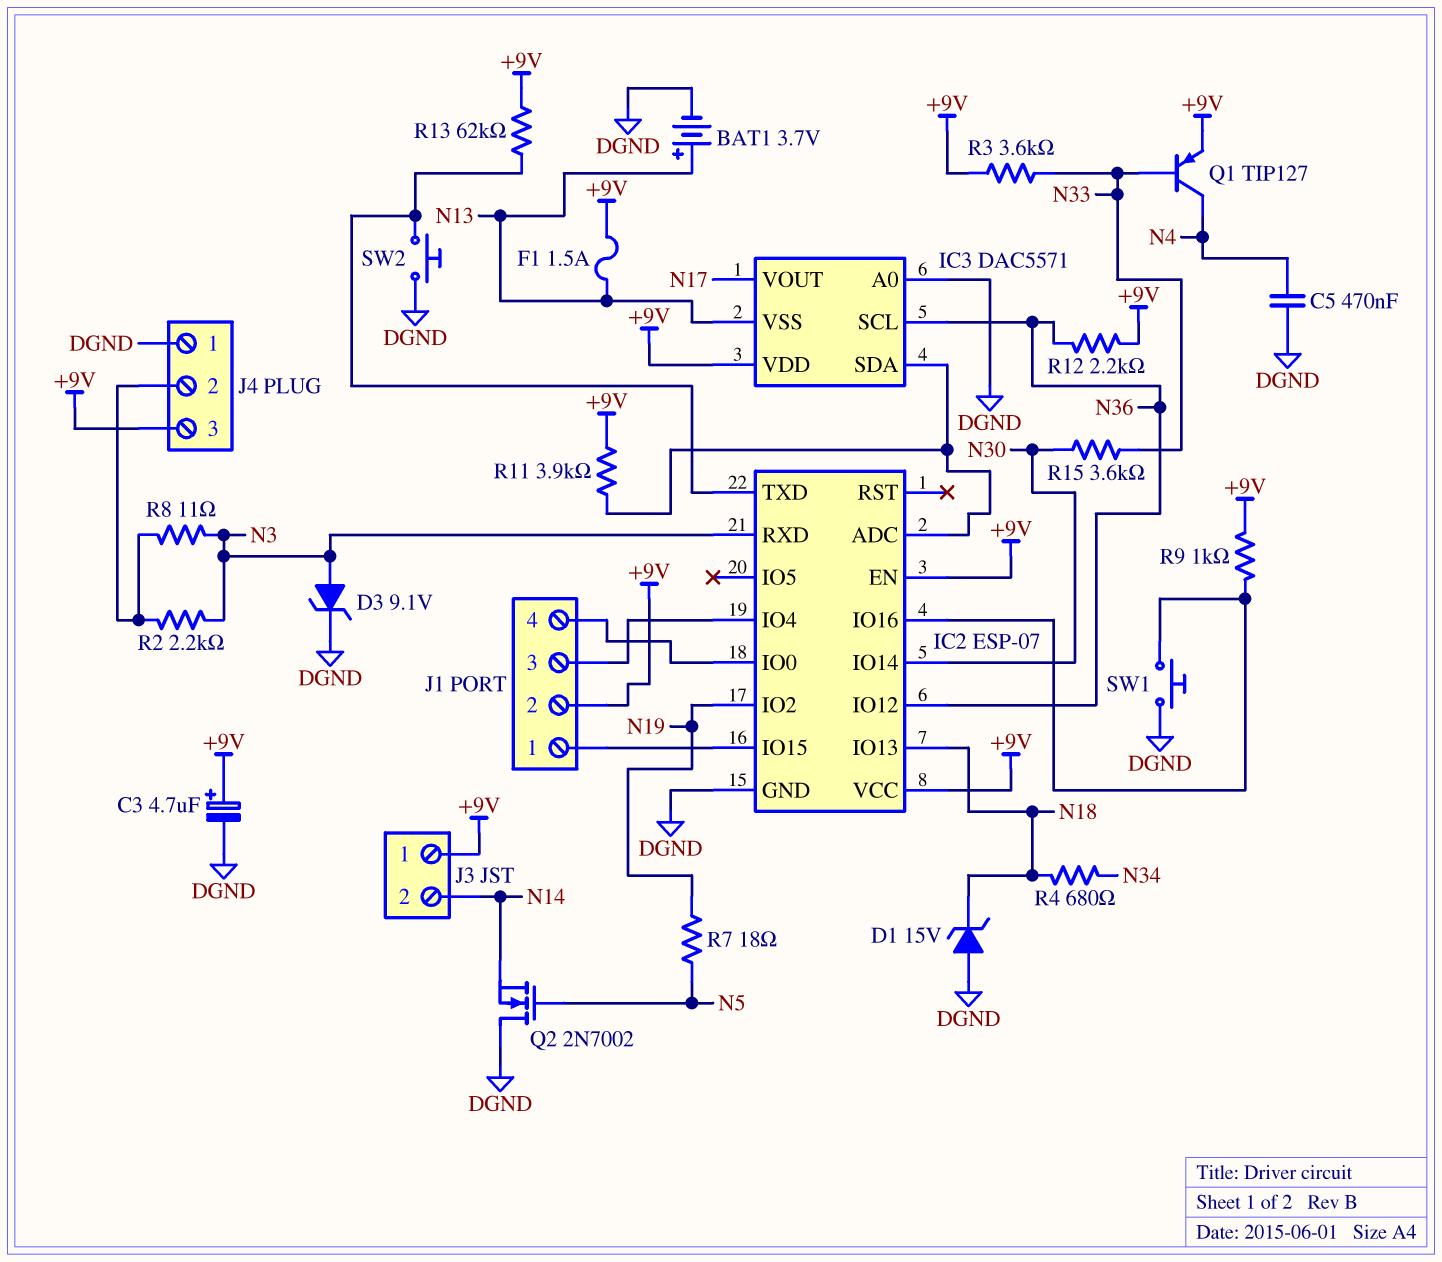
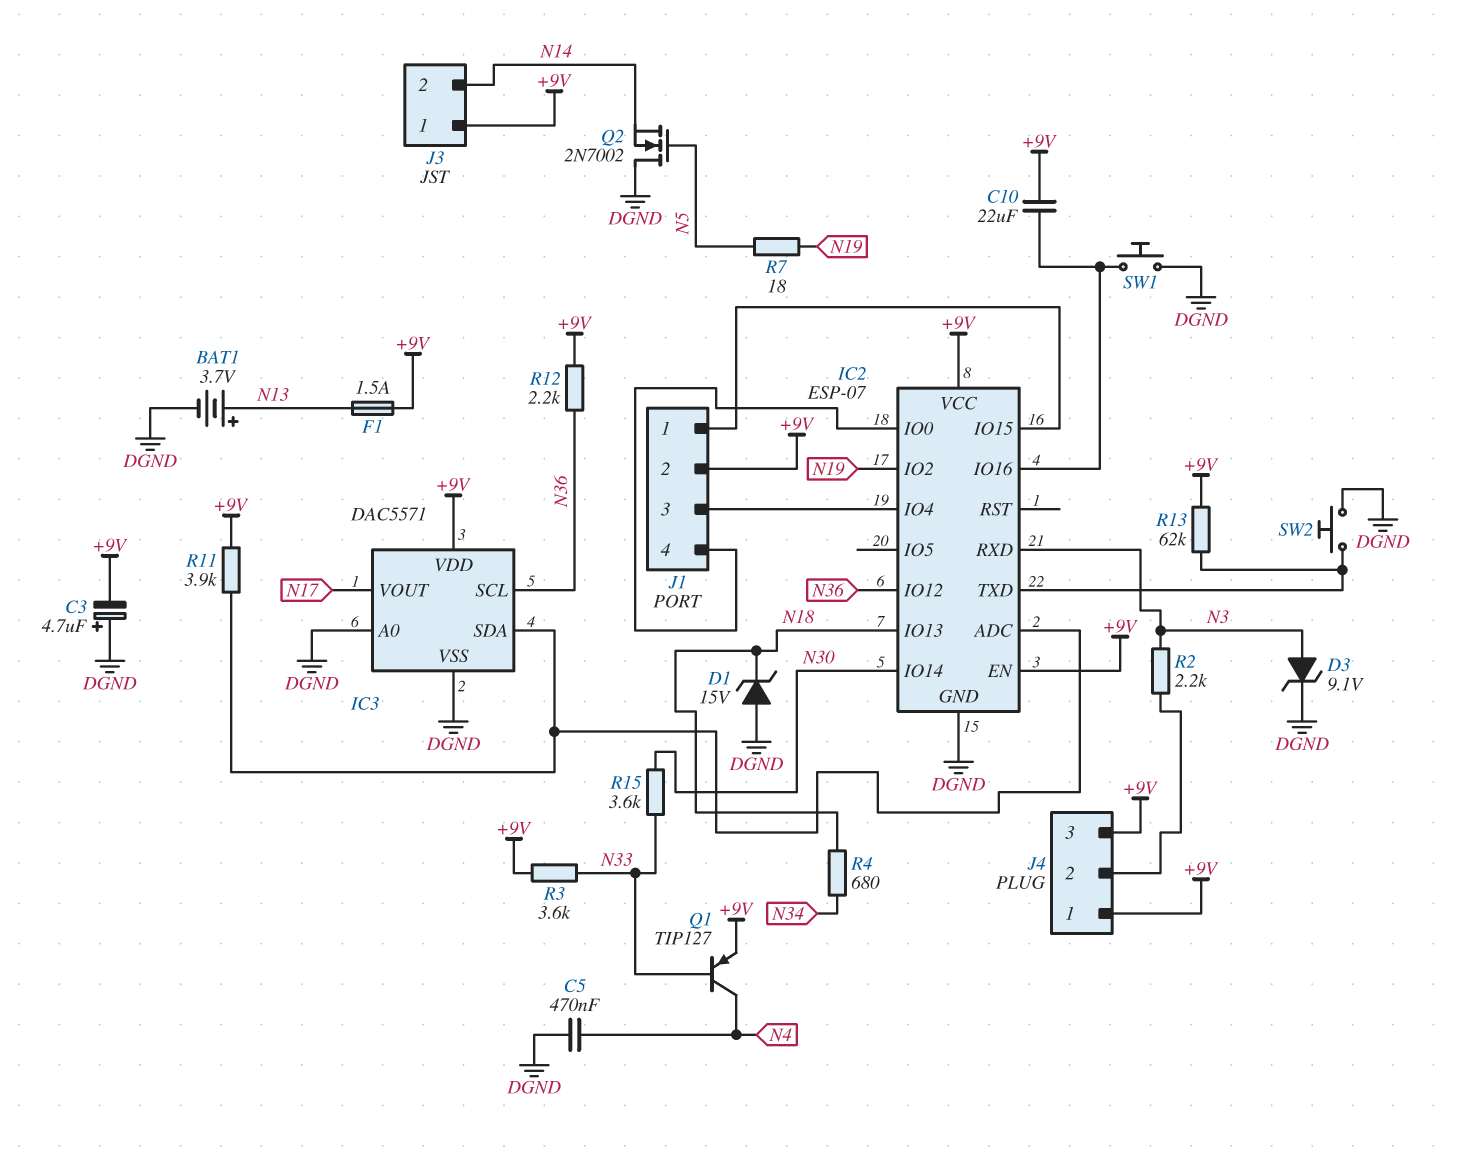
C3: 4.7uF (plus +9V, minus DGND) -> 4.7uF (plus DGND, minus +9V)
C10: none -> 22uF (+9V, IC2/IO16)
IC3 pin VSS: N13 -> DGND
J4 pin 1: DGND -> +9V
R8: 11 (J4/2, N3) -> none
R9: 1k (+9V, IC2/IO16) -> none

